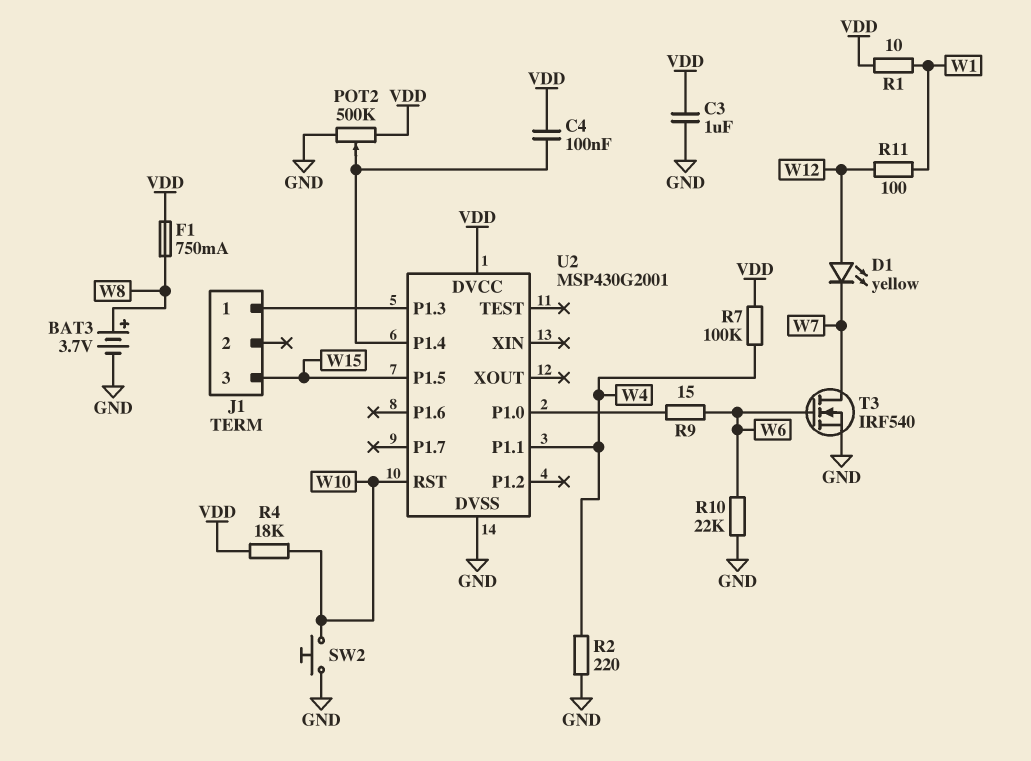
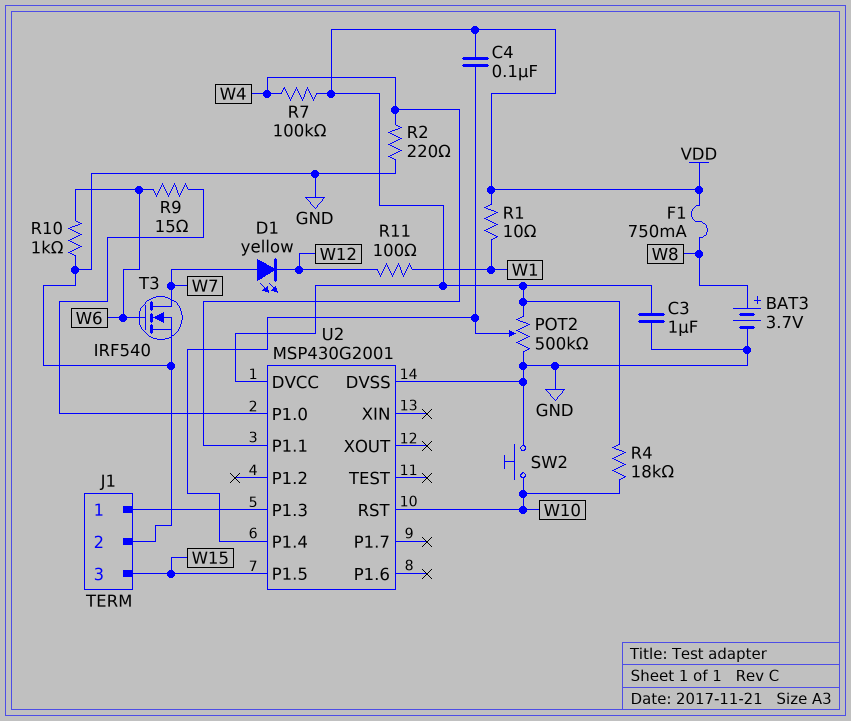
D1: LED yellow (A W12, K W7) -> LED yellow (A W7, K W12)
J1 pin 2: none -> GND
R10: 22k (GND, W6) -> 1k (GND, W6)

